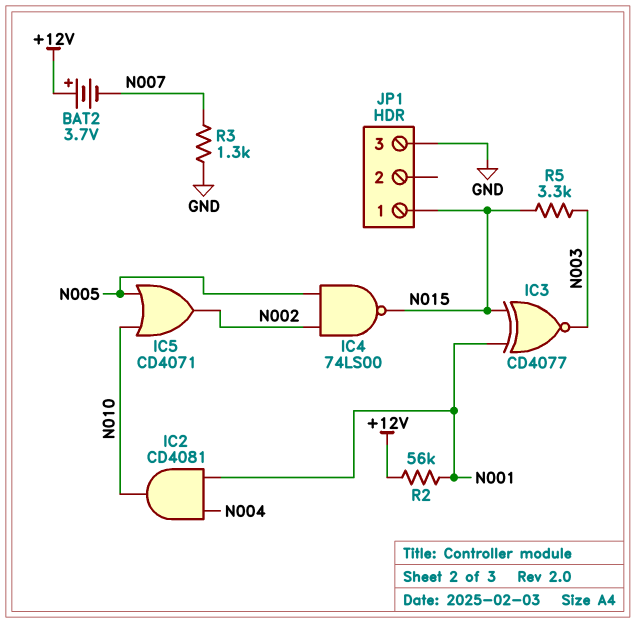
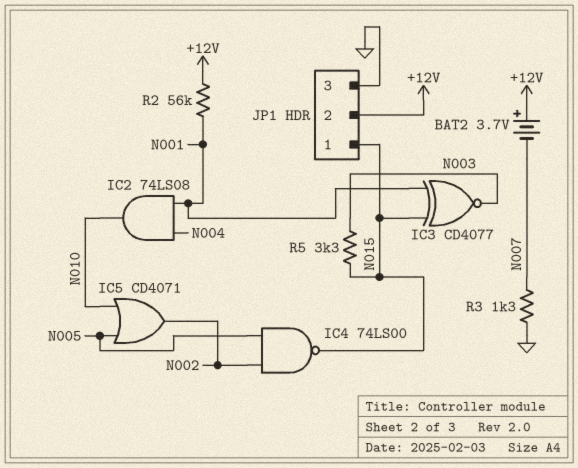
IC2: AND CD4081 (in N001, in N004, out N010) -> AND 74LS08 (in N001, in N004, out N010)
JP1 pin 2: none -> +12V

